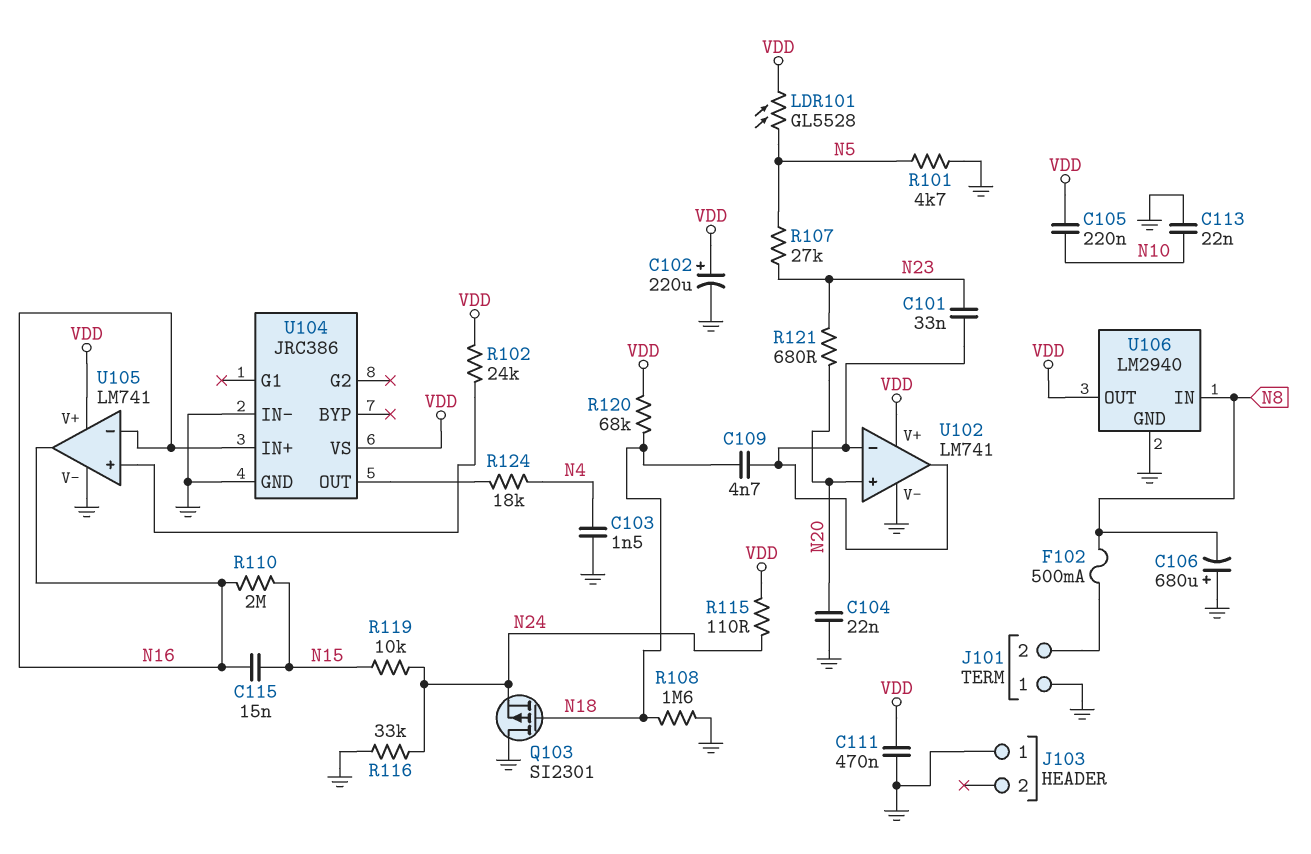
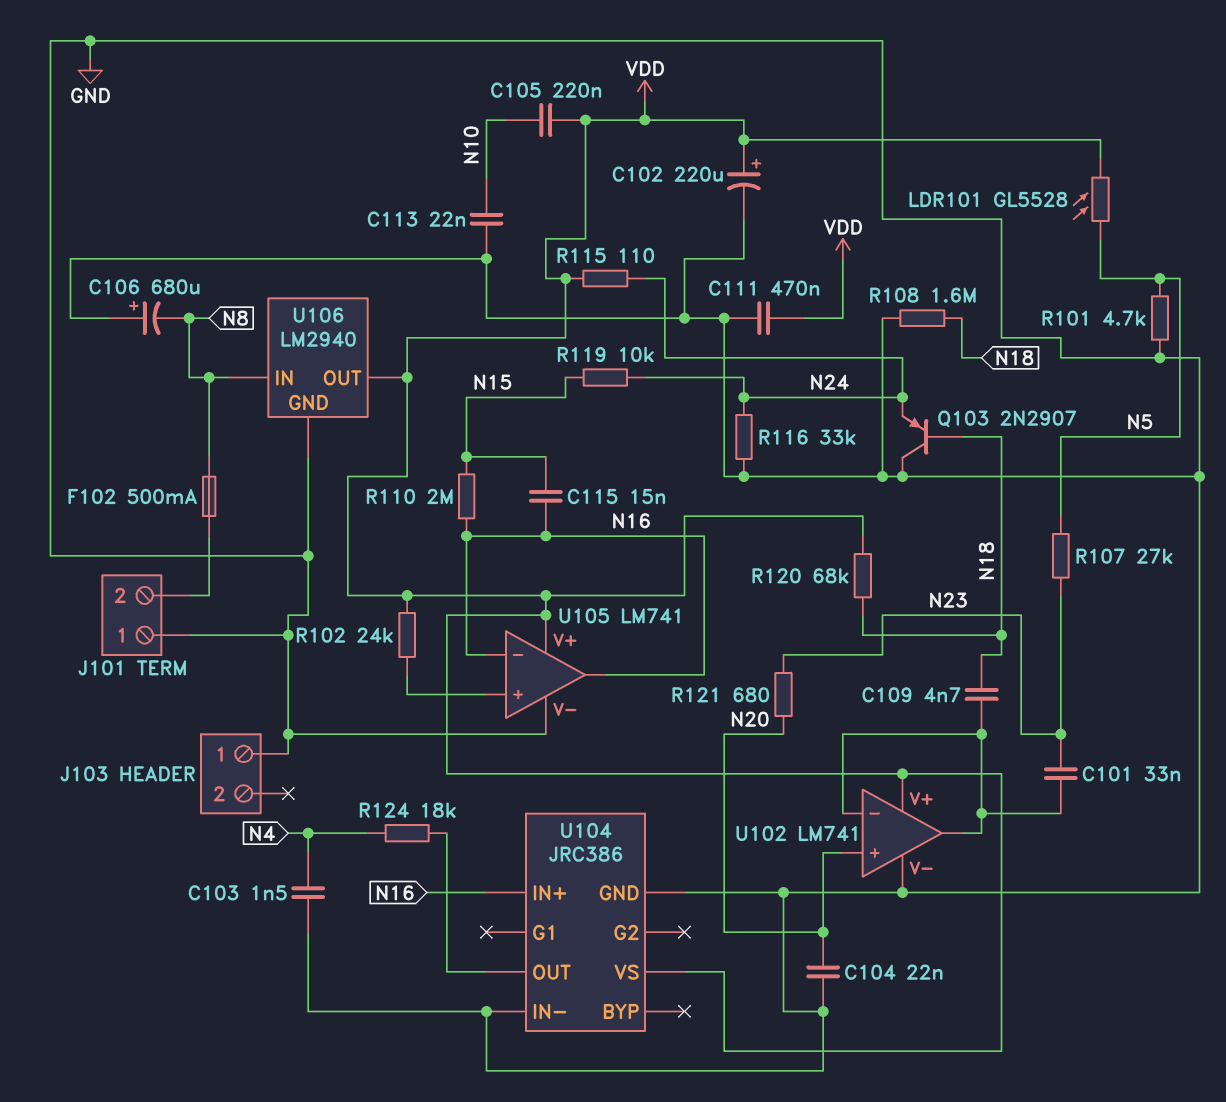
Q103: PMOS SI2301 (G N18, D GND, S N24) -> PNP 2N2907 (B N18, C GND, E N24)

